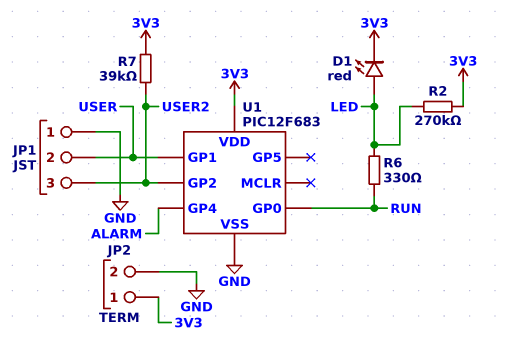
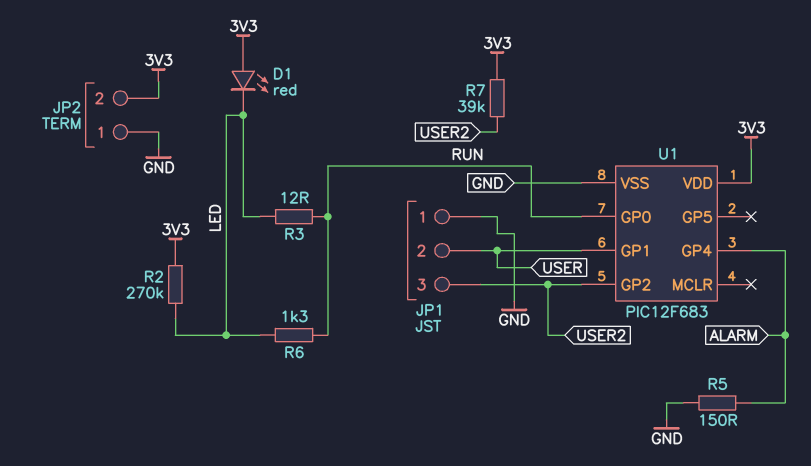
D1: LED red (A LED, K 3V3) -> LED red (A 3V3, K LED)
JP2 pin 1: 3V3 -> GND
JP2 pin 2: GND -> 3V3
R3: none -> 12 (LED, RUN)
R5: none -> 150 (ALARM, GND)
R6: 330 (LED, RUN) -> 1.3k (LED, RUN)

